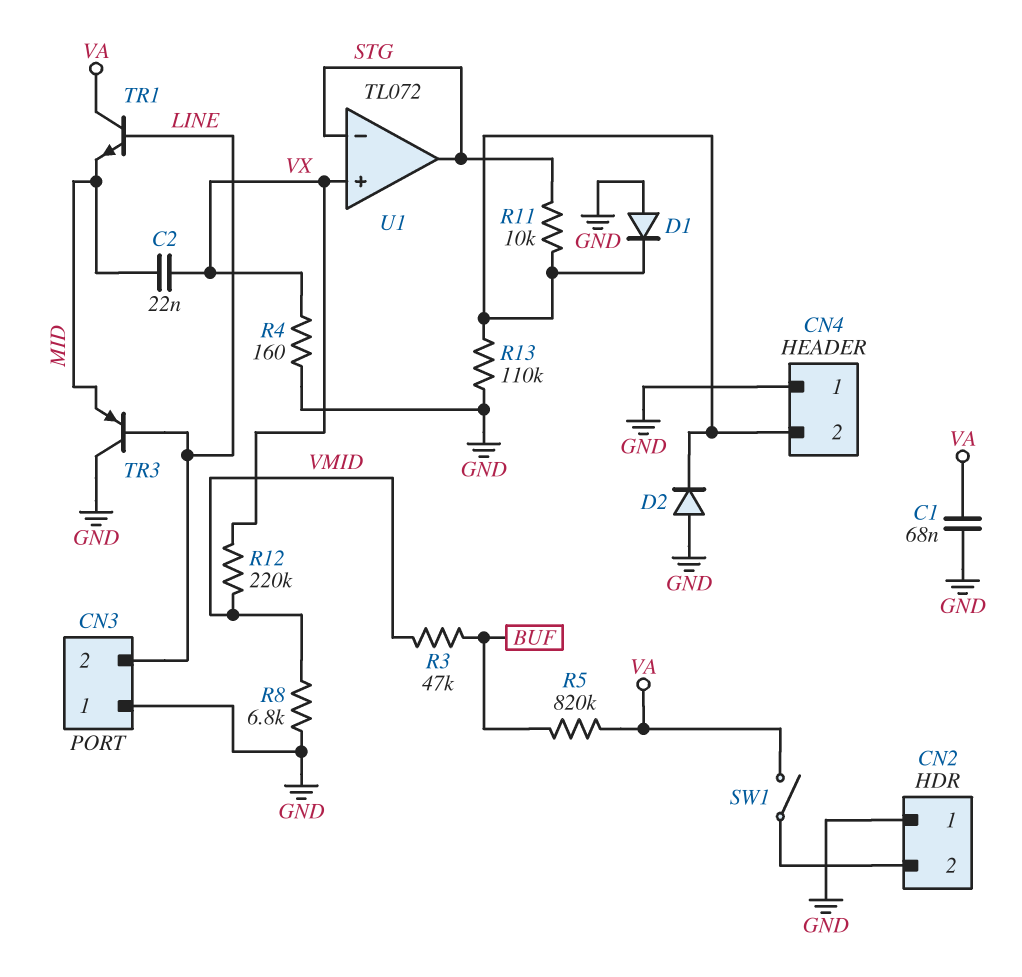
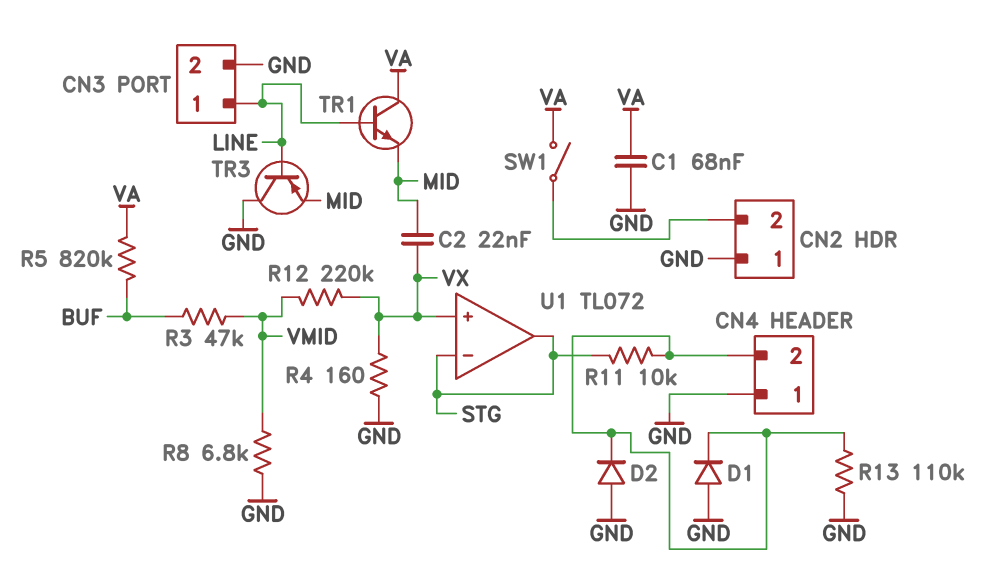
CN3 pin 1: GND -> LINE
CN3 pin 2: LINE -> GND

